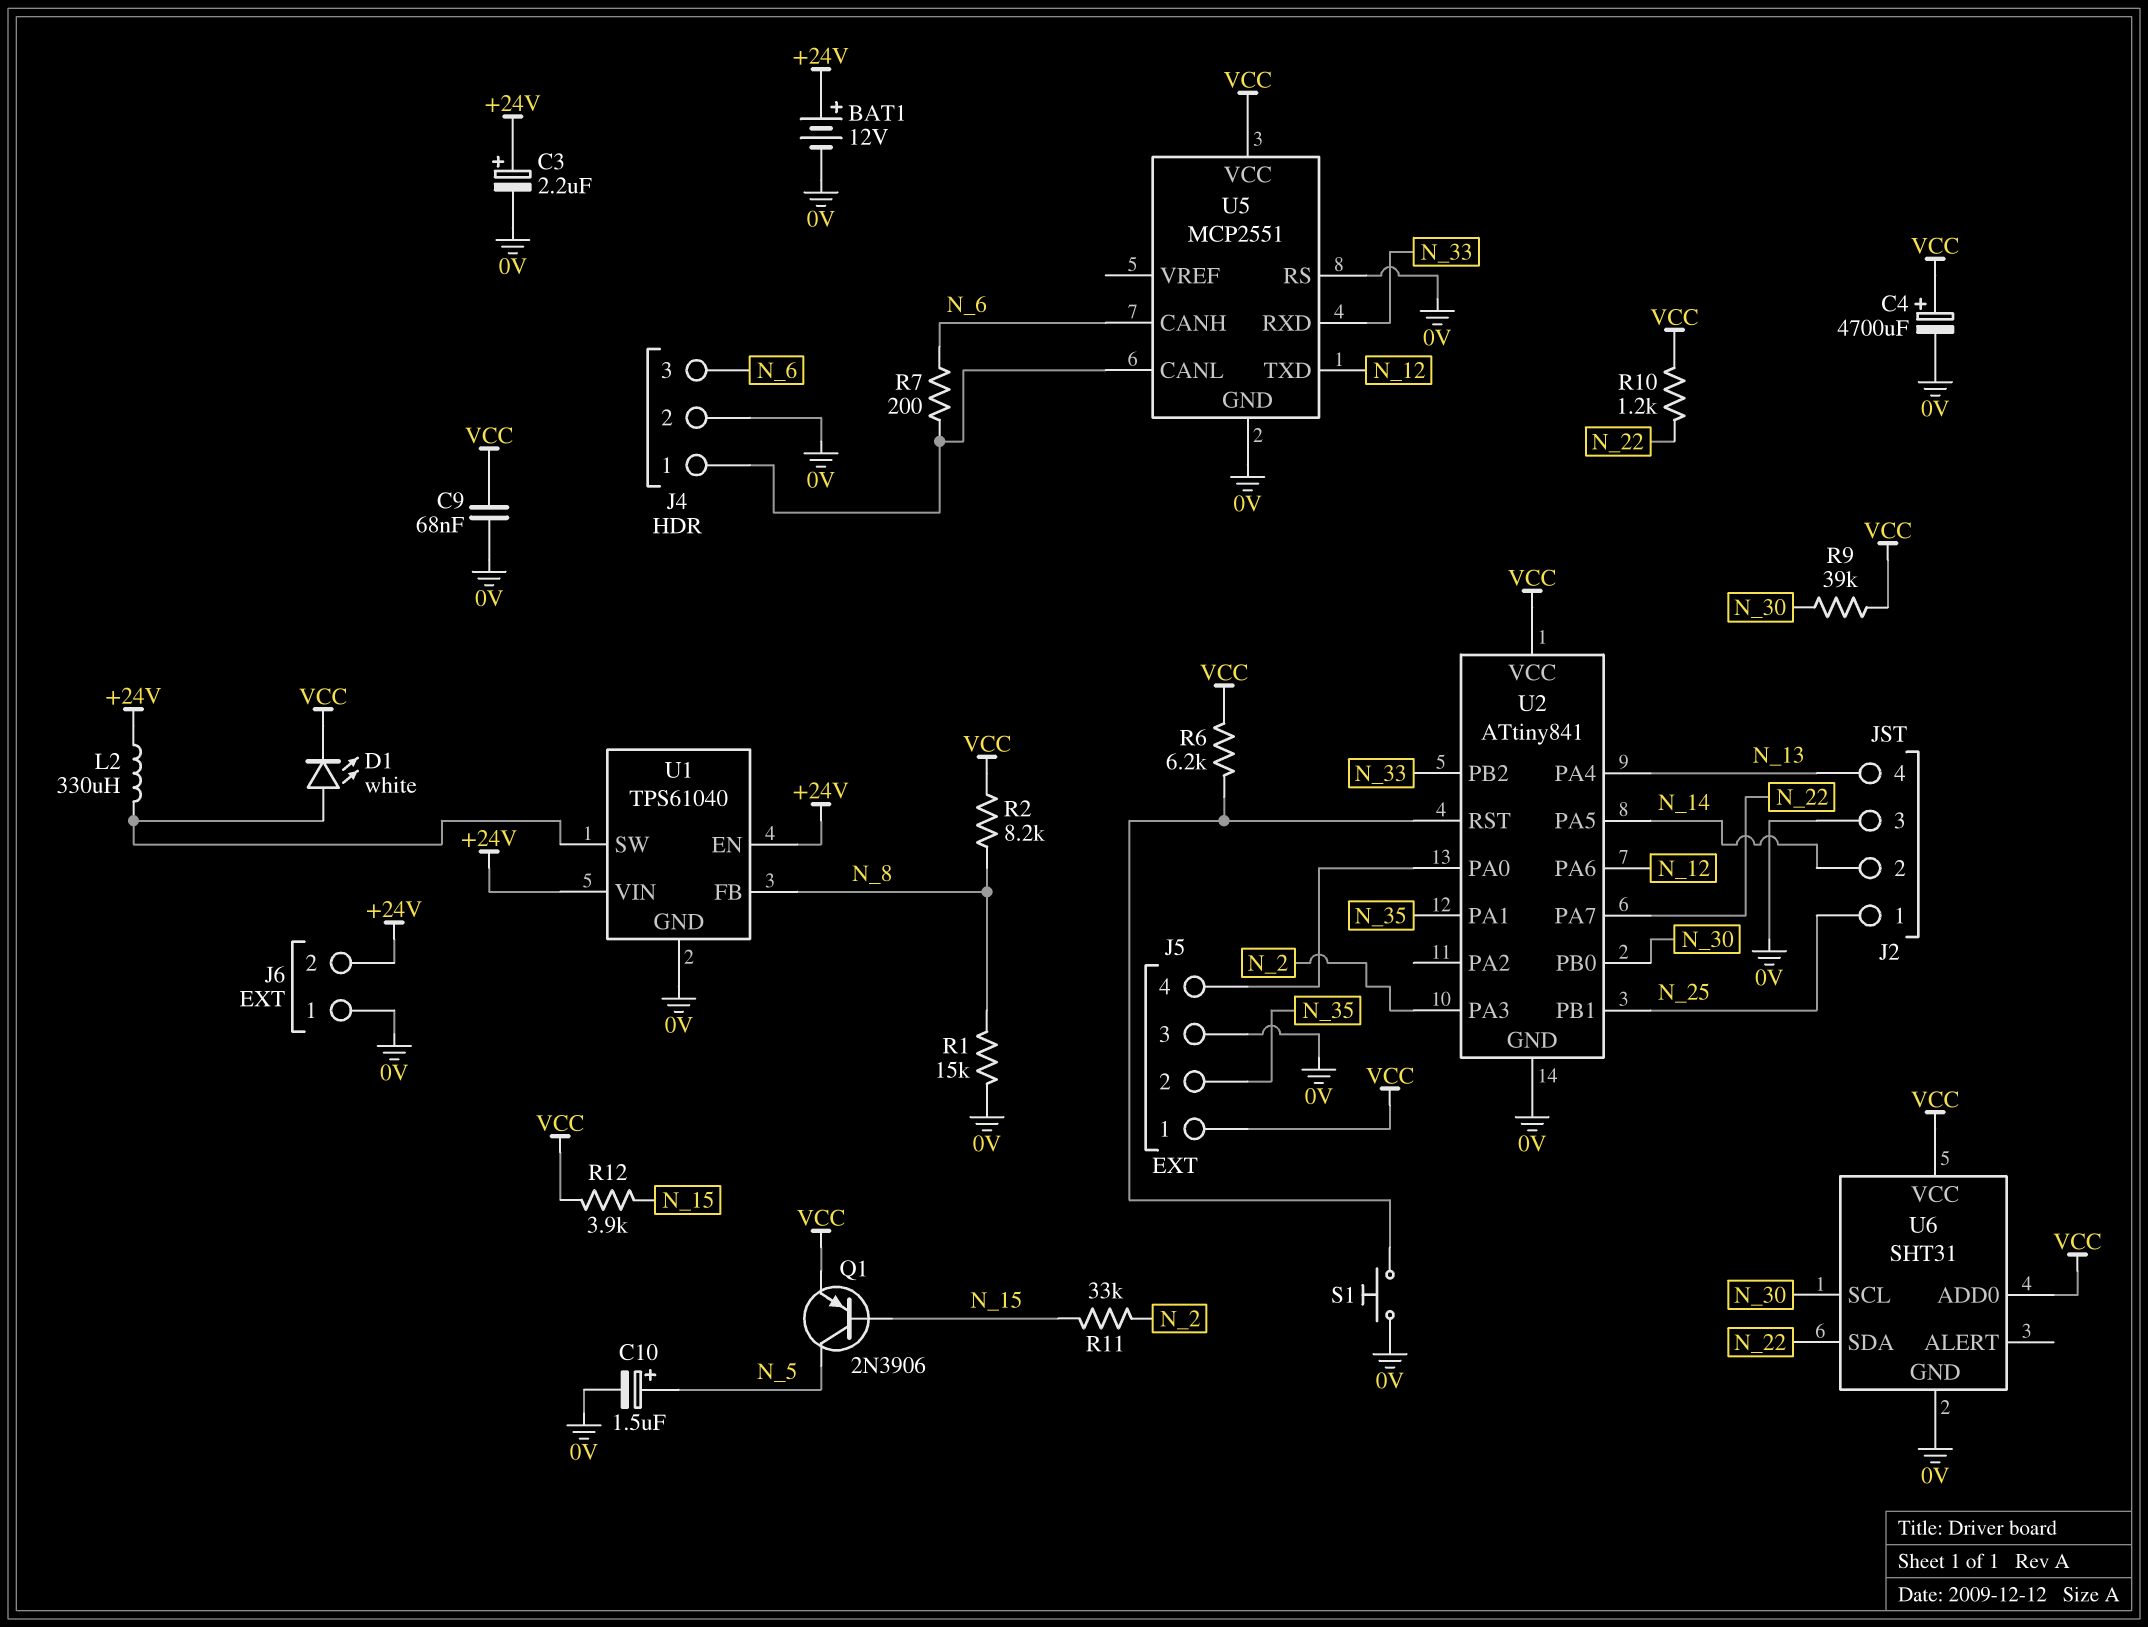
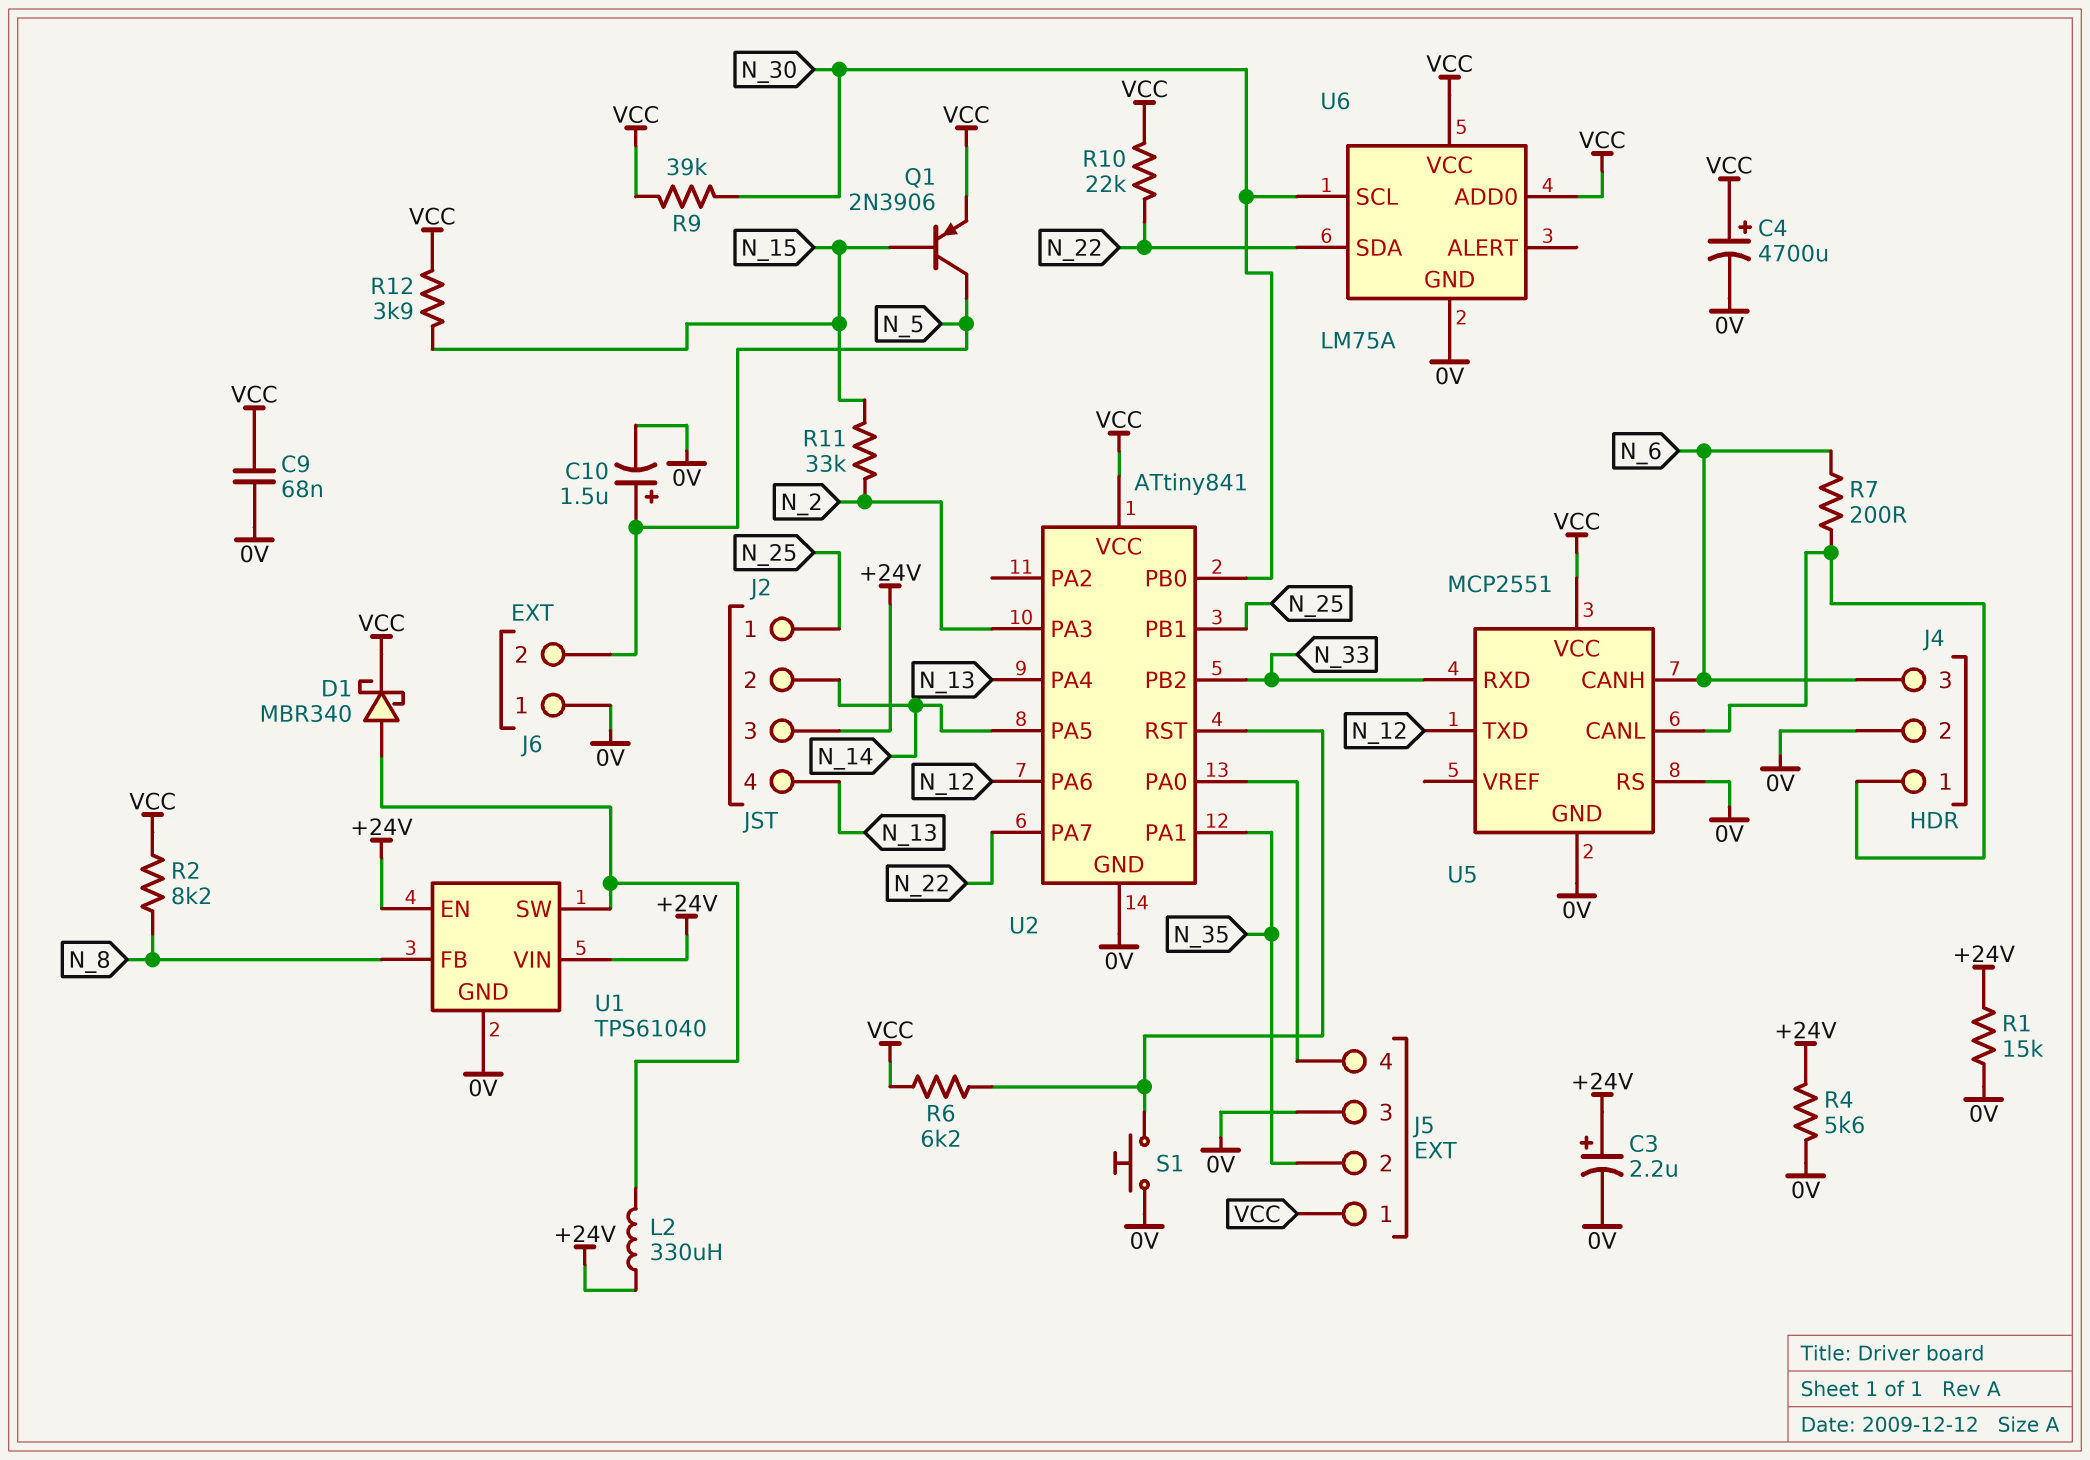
BAT1: 12V (plus +24V, minus 0V) -> none
D1: LED white (A U1/SW, K VCC) -> schottky MBR340 (A U1/SW, K VCC)
J2 pin 3: 0V -> +24V
J6 pin 2: +24V -> N_5
R1: 15k (0V, N_8) -> 15k (+24V, 0V)
R4: none -> 5.6k (+24V, 0V)
R10: 1.2k (N_22, VCC) -> 22k (N_22, VCC)
U6: SHT31 -> LM75A

